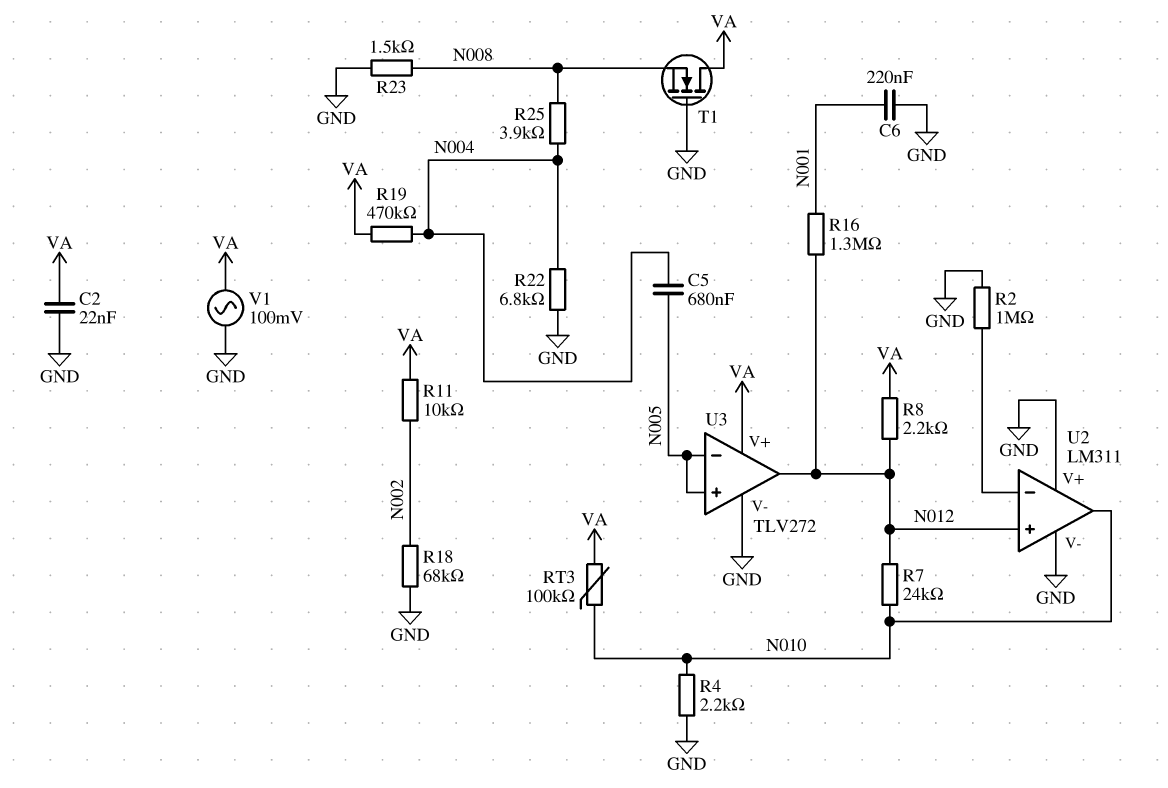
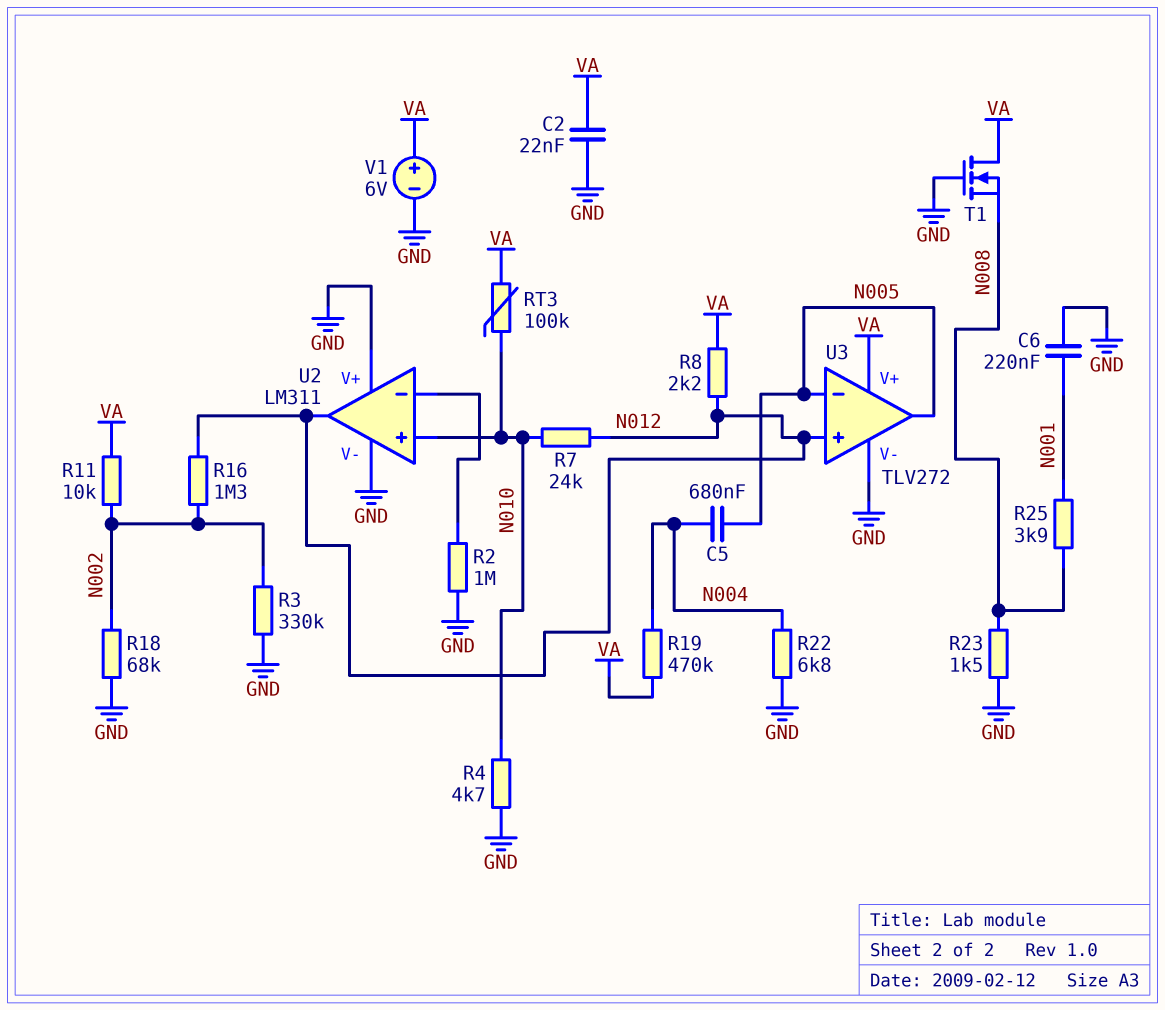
R3: none -> 330k (GND, N002)
R4: 2.2k (GND, N010) -> 4.7k (GND, N010)
R16: 1.3M (N001, N012) -> 1.3M (N002, N012)
R25: 3.9k (N004, N008) -> 3.9k (N001, N008)
U2 pin in+: N012 -> N010
U2 pin out: N010 -> N012
U3 pin in+: N005 -> N012
U3 pin out: N012 -> N005
V1: AC 100mV (GND, VA) -> 6V (plus VA, minus GND)

